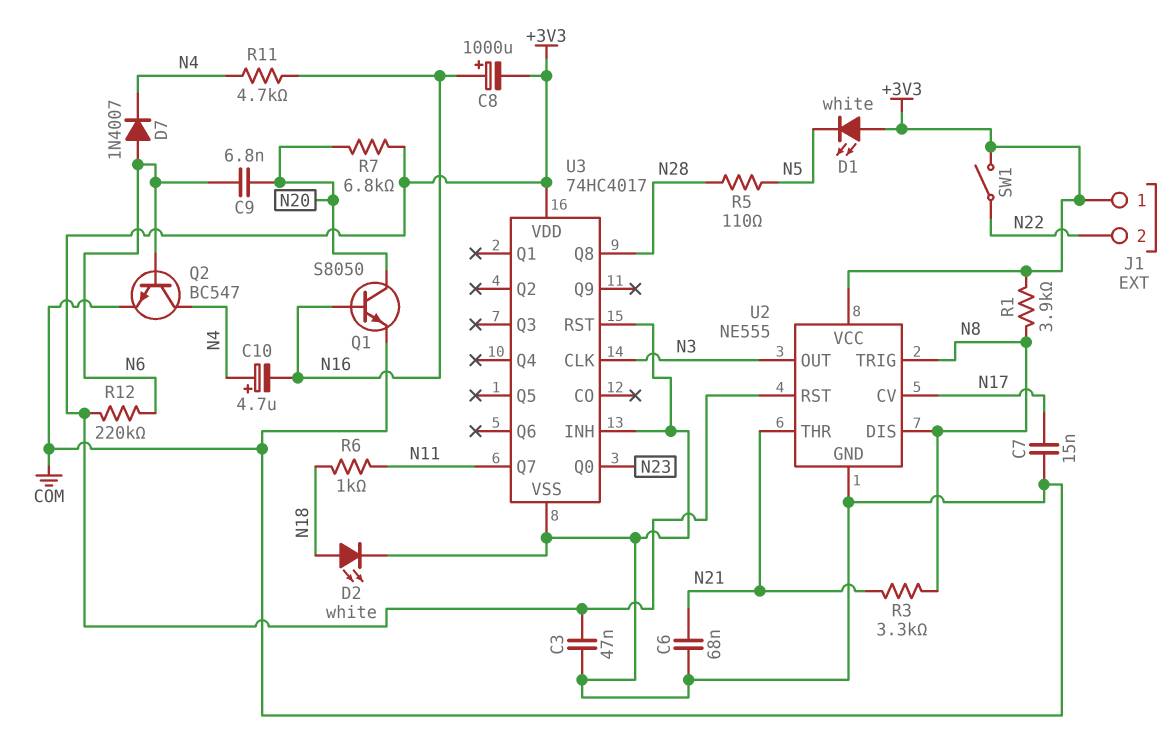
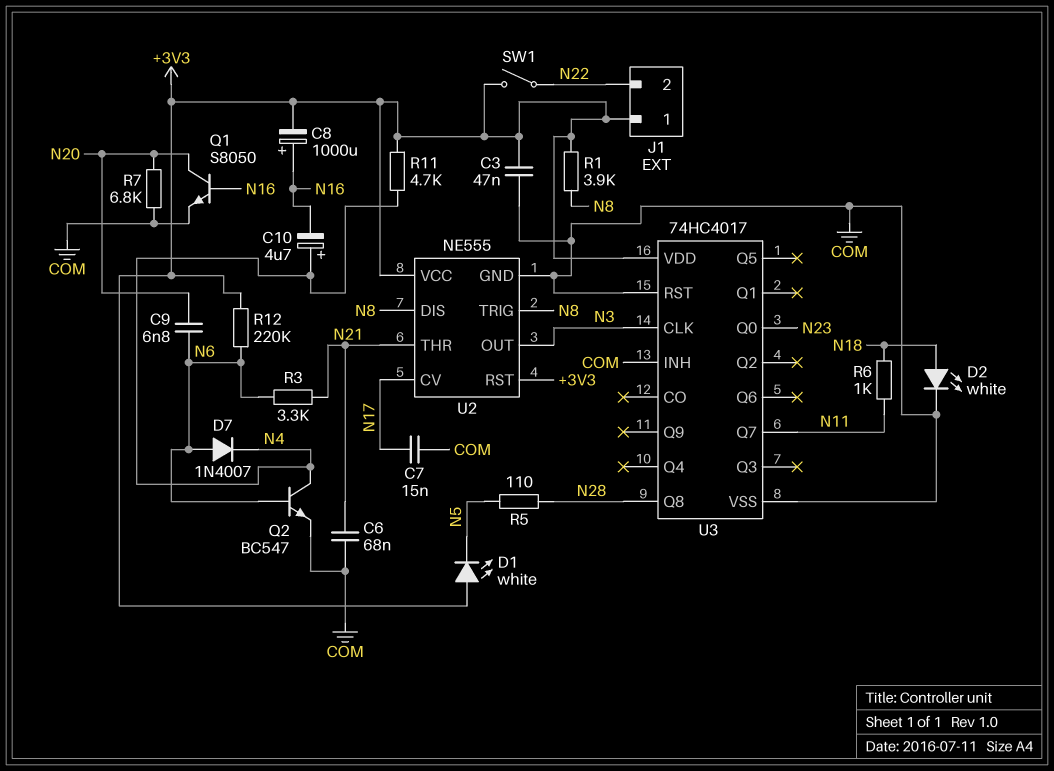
R3: 3.3k (N8, N21) -> 3.3k (N6, N21)
R7: 6.8k (+3V3, N20) -> 6.8k (COM, N20)
R11: 4.7k (N4, N16) -> 4.7k (+3V3, N4)

